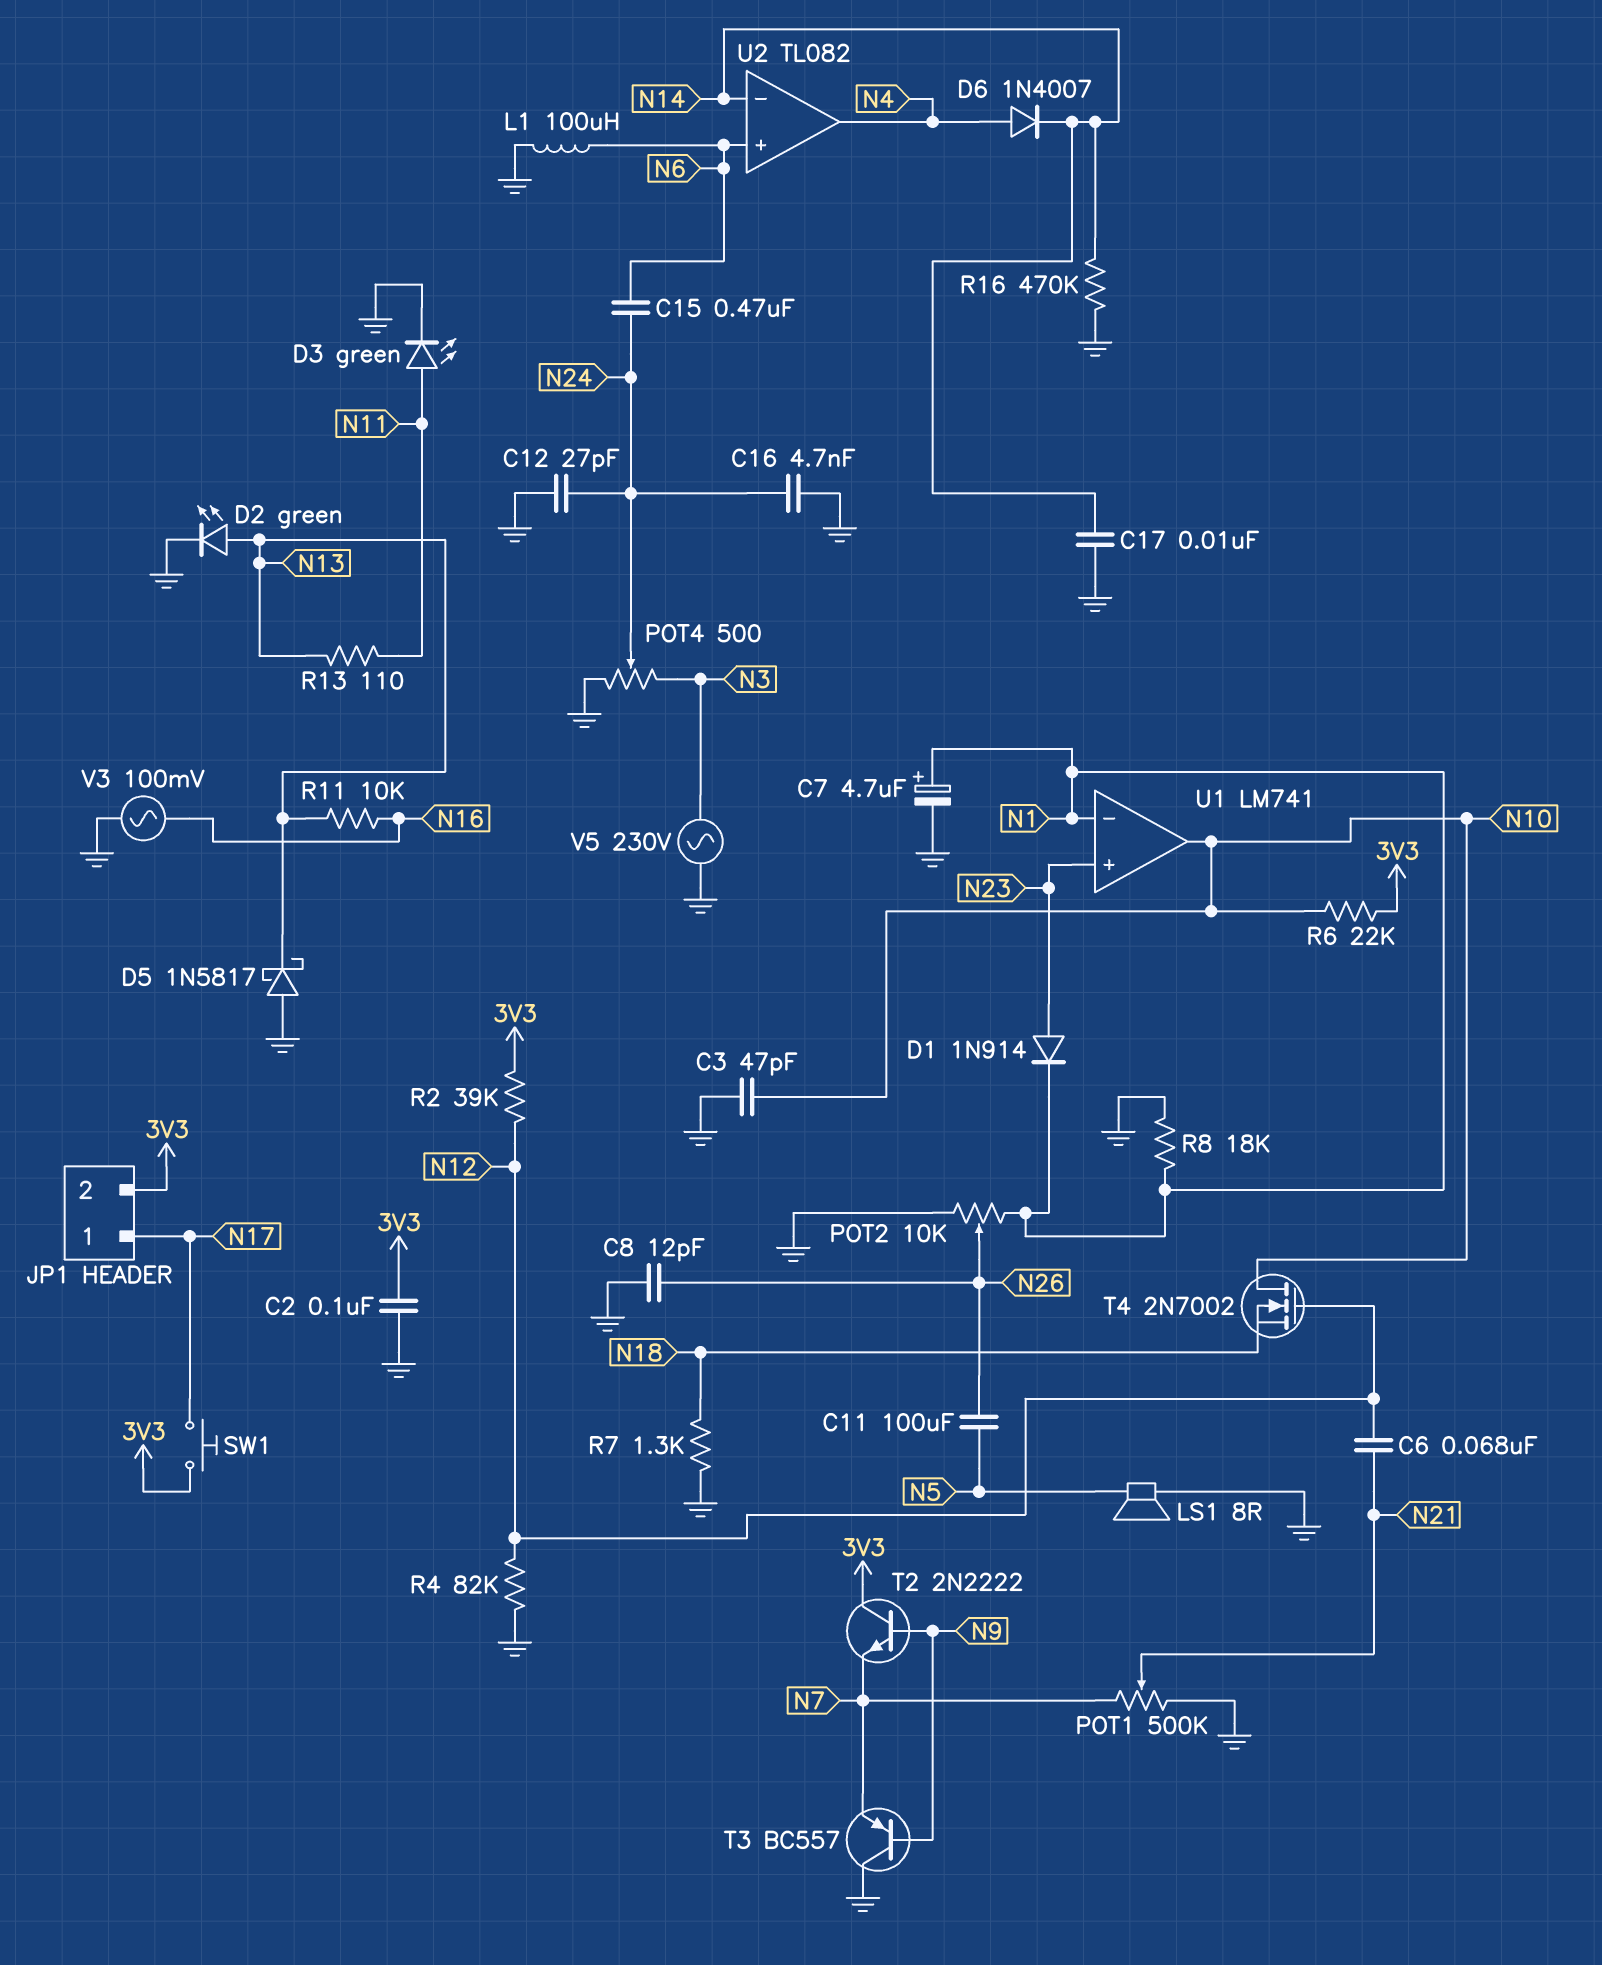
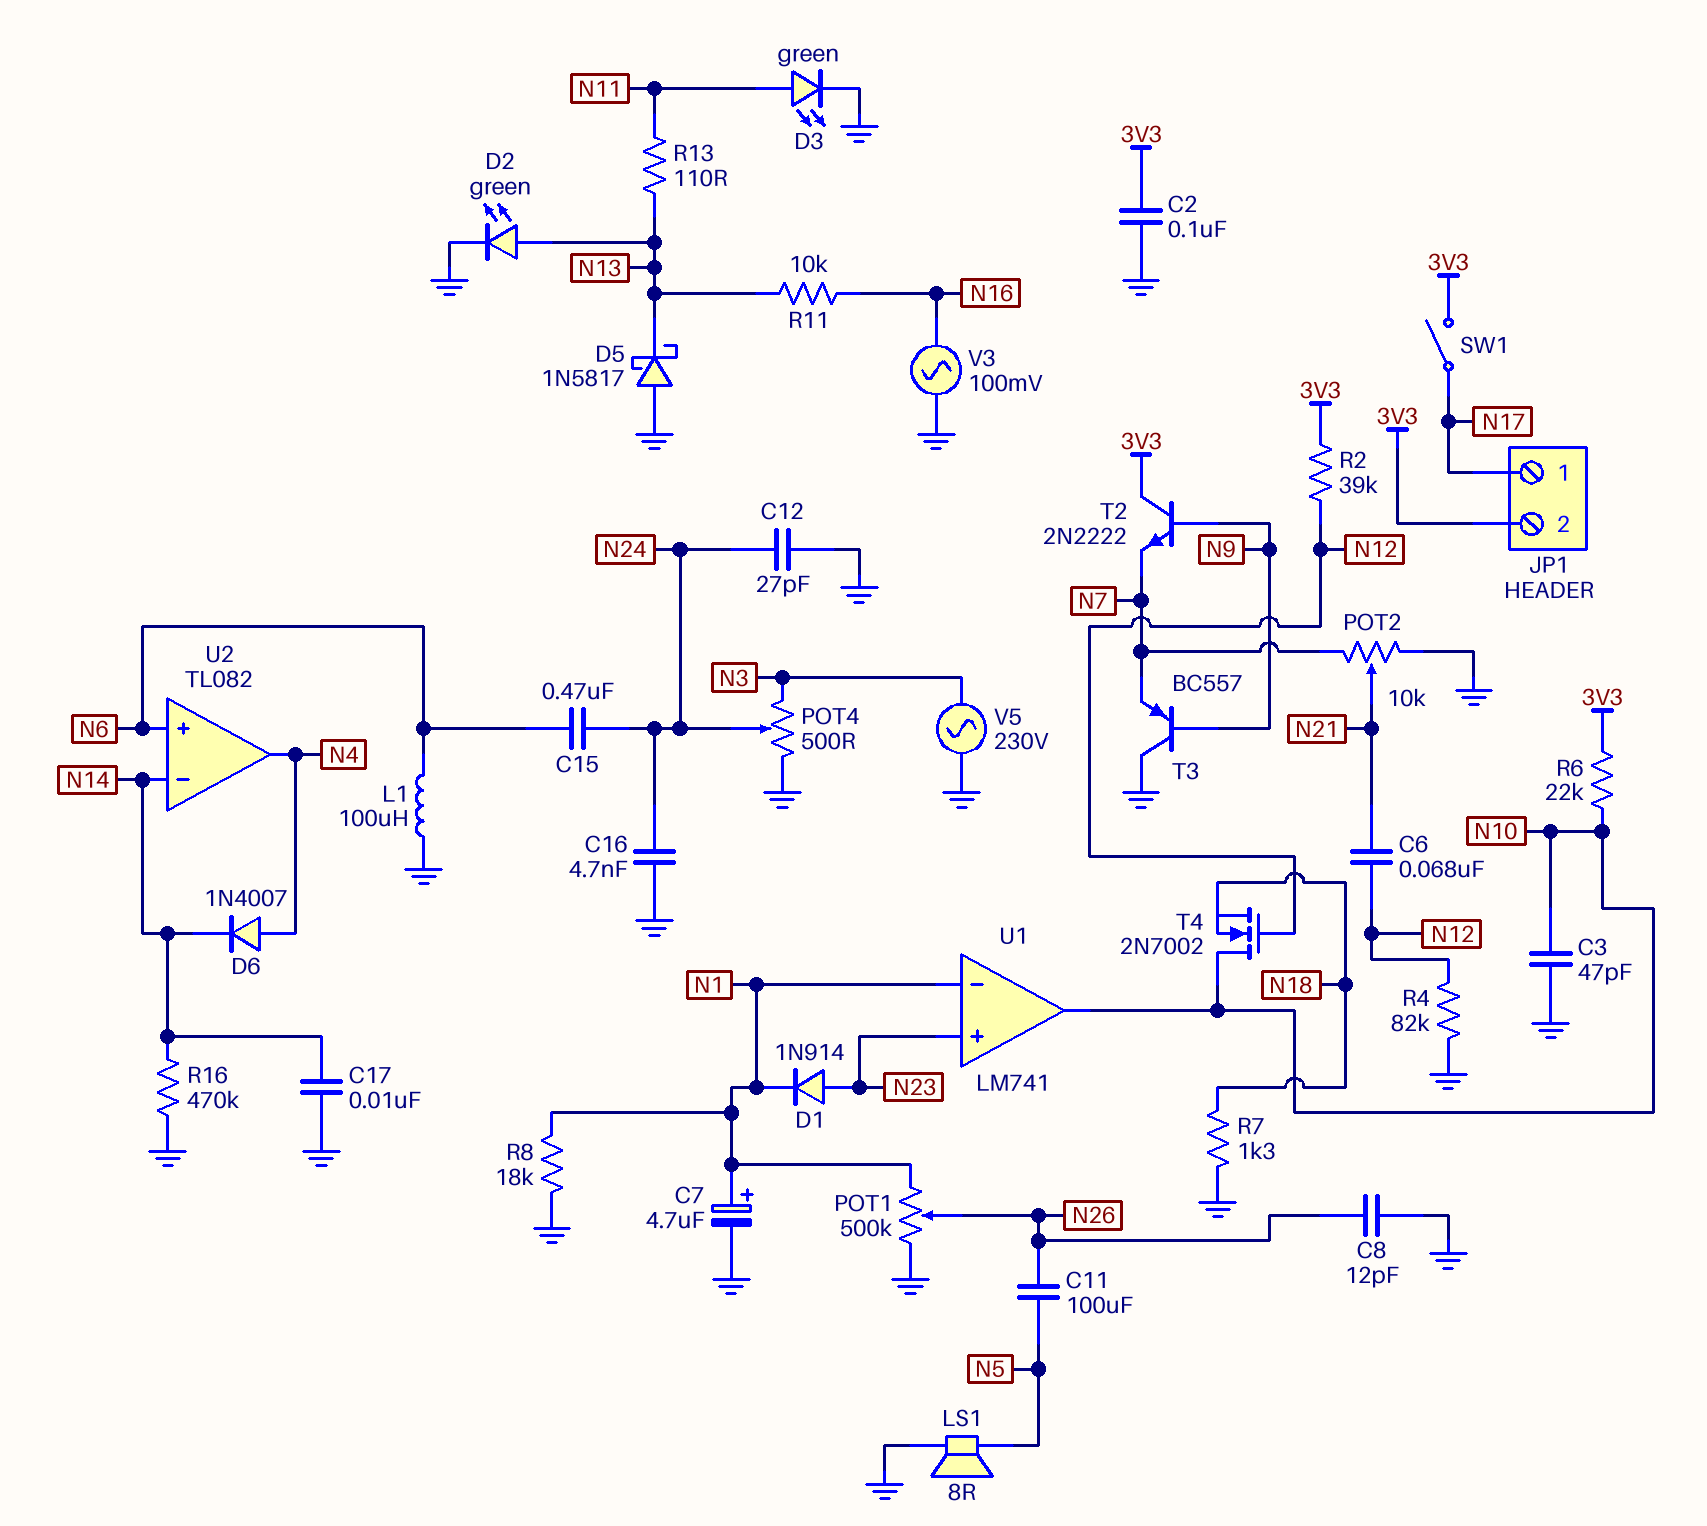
POT1: 500k (GND, N7, wiper N21) -> 500k (GND, N1, wiper N26)
POT2: 10k (GND, N1, wiper N26) -> 10k (GND, N7, wiper N21)
SW1: button (3V3, N17) -> switch (3V3, N17)

